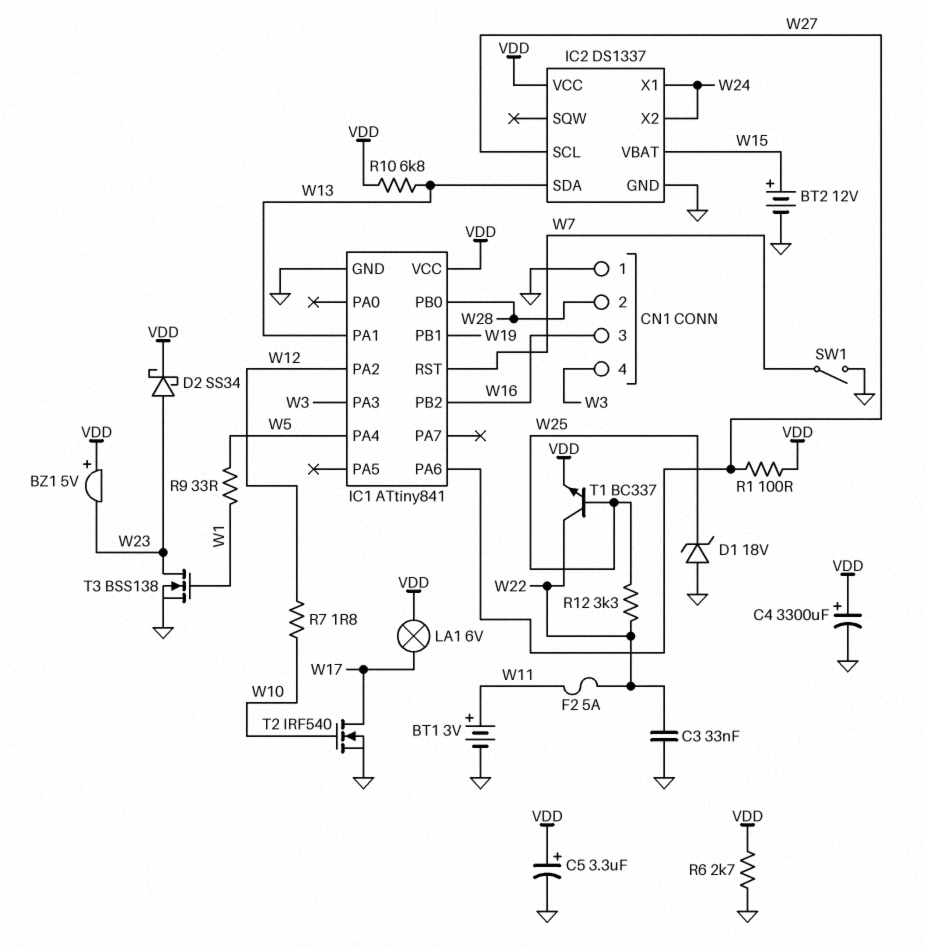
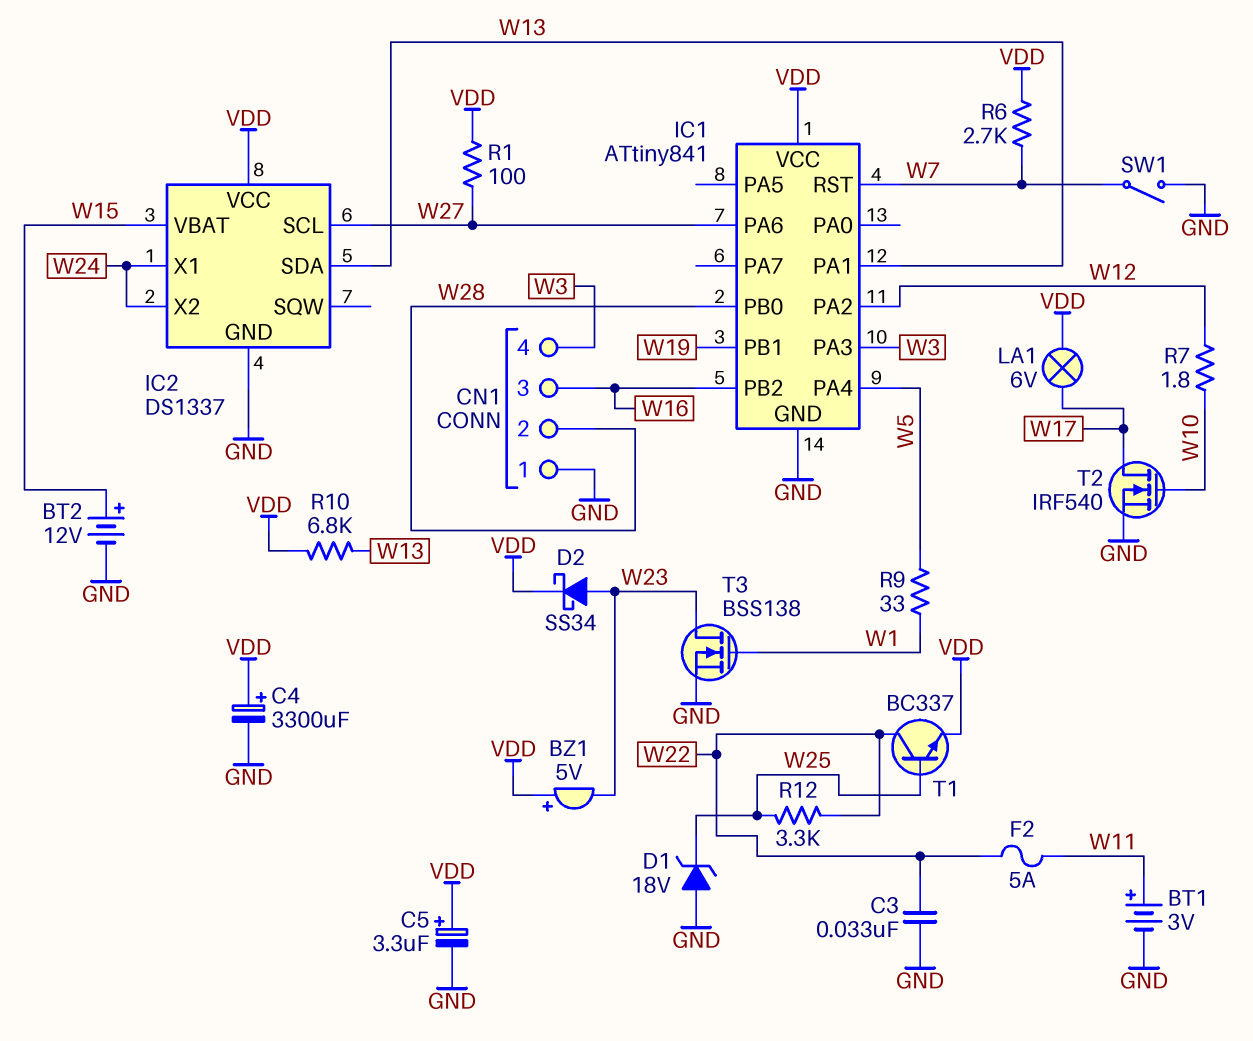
R6: 2.7k (GND, VDD) -> 2.7k (VDD, W7)

